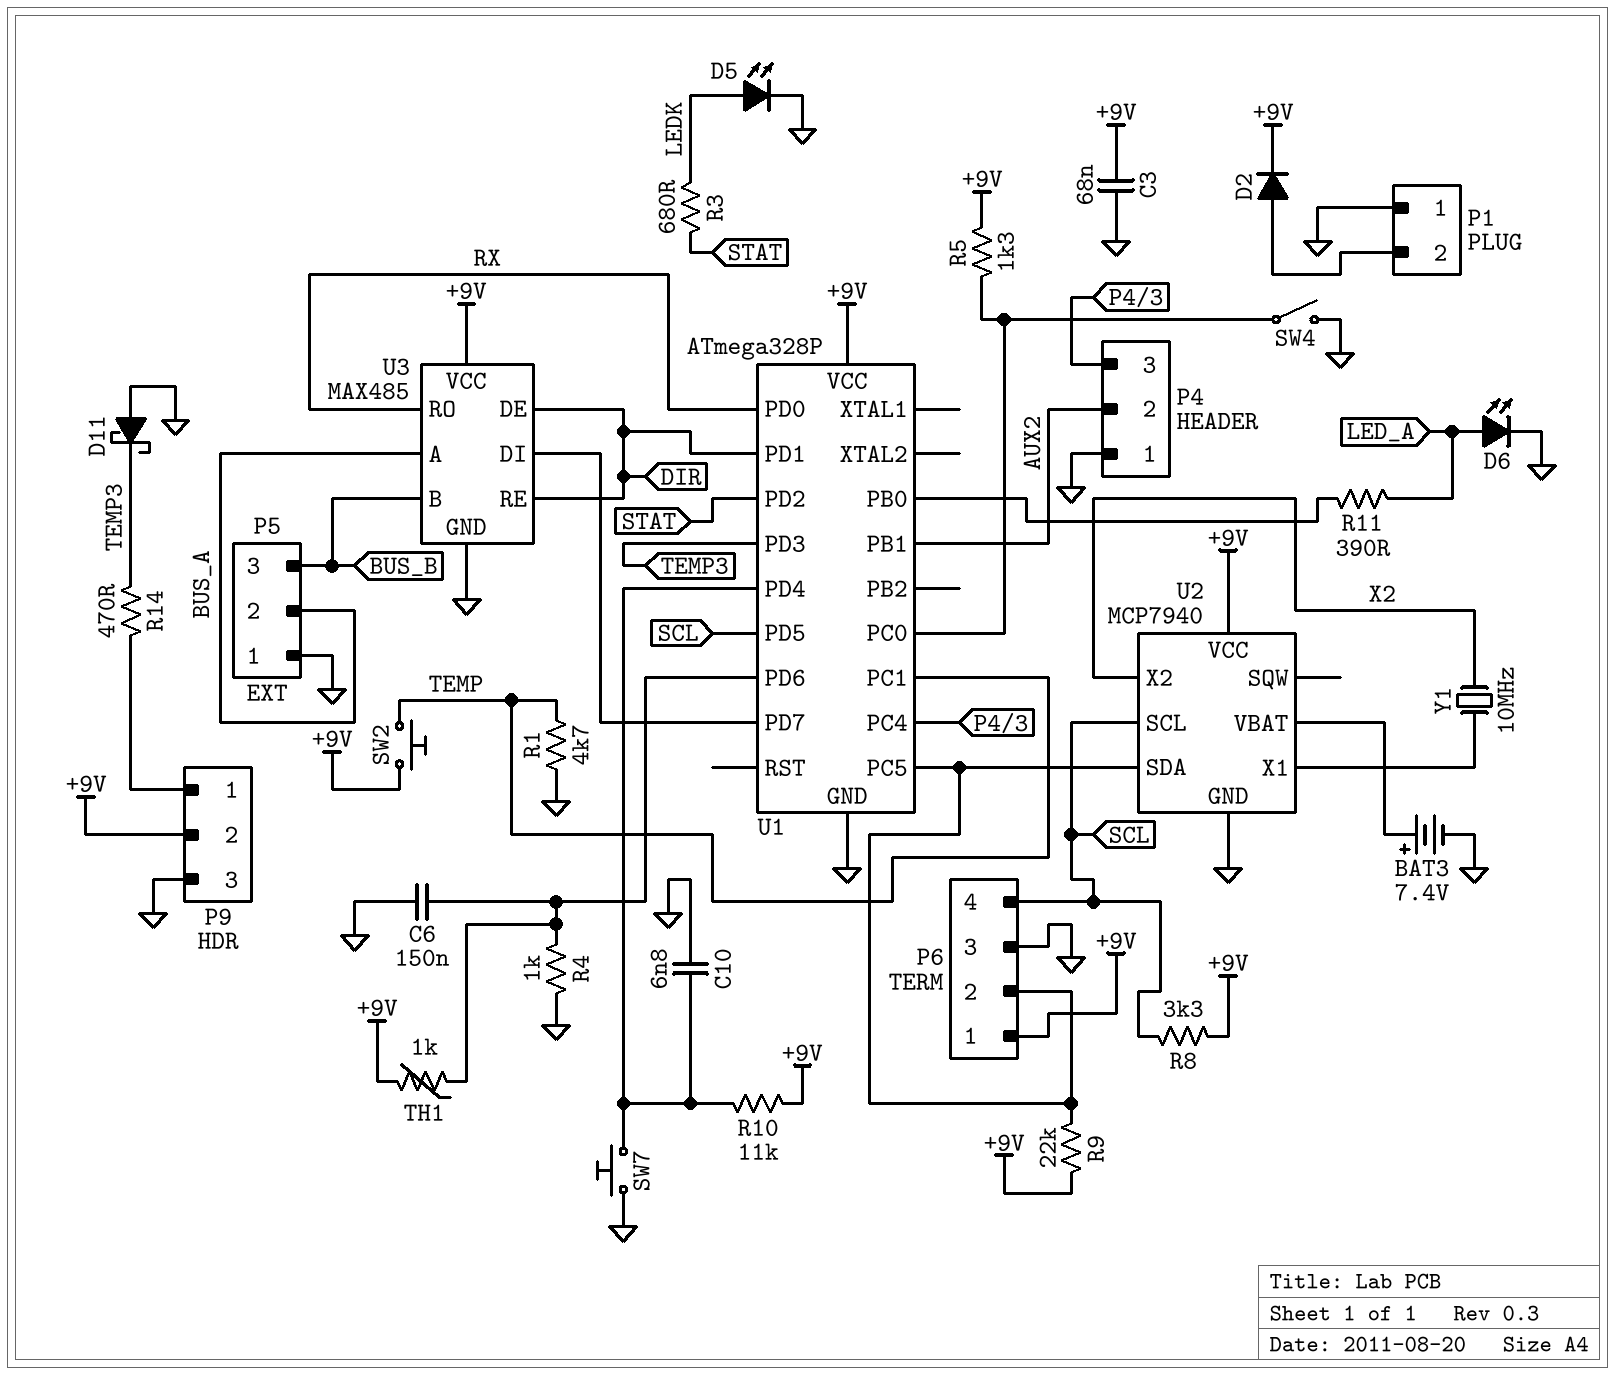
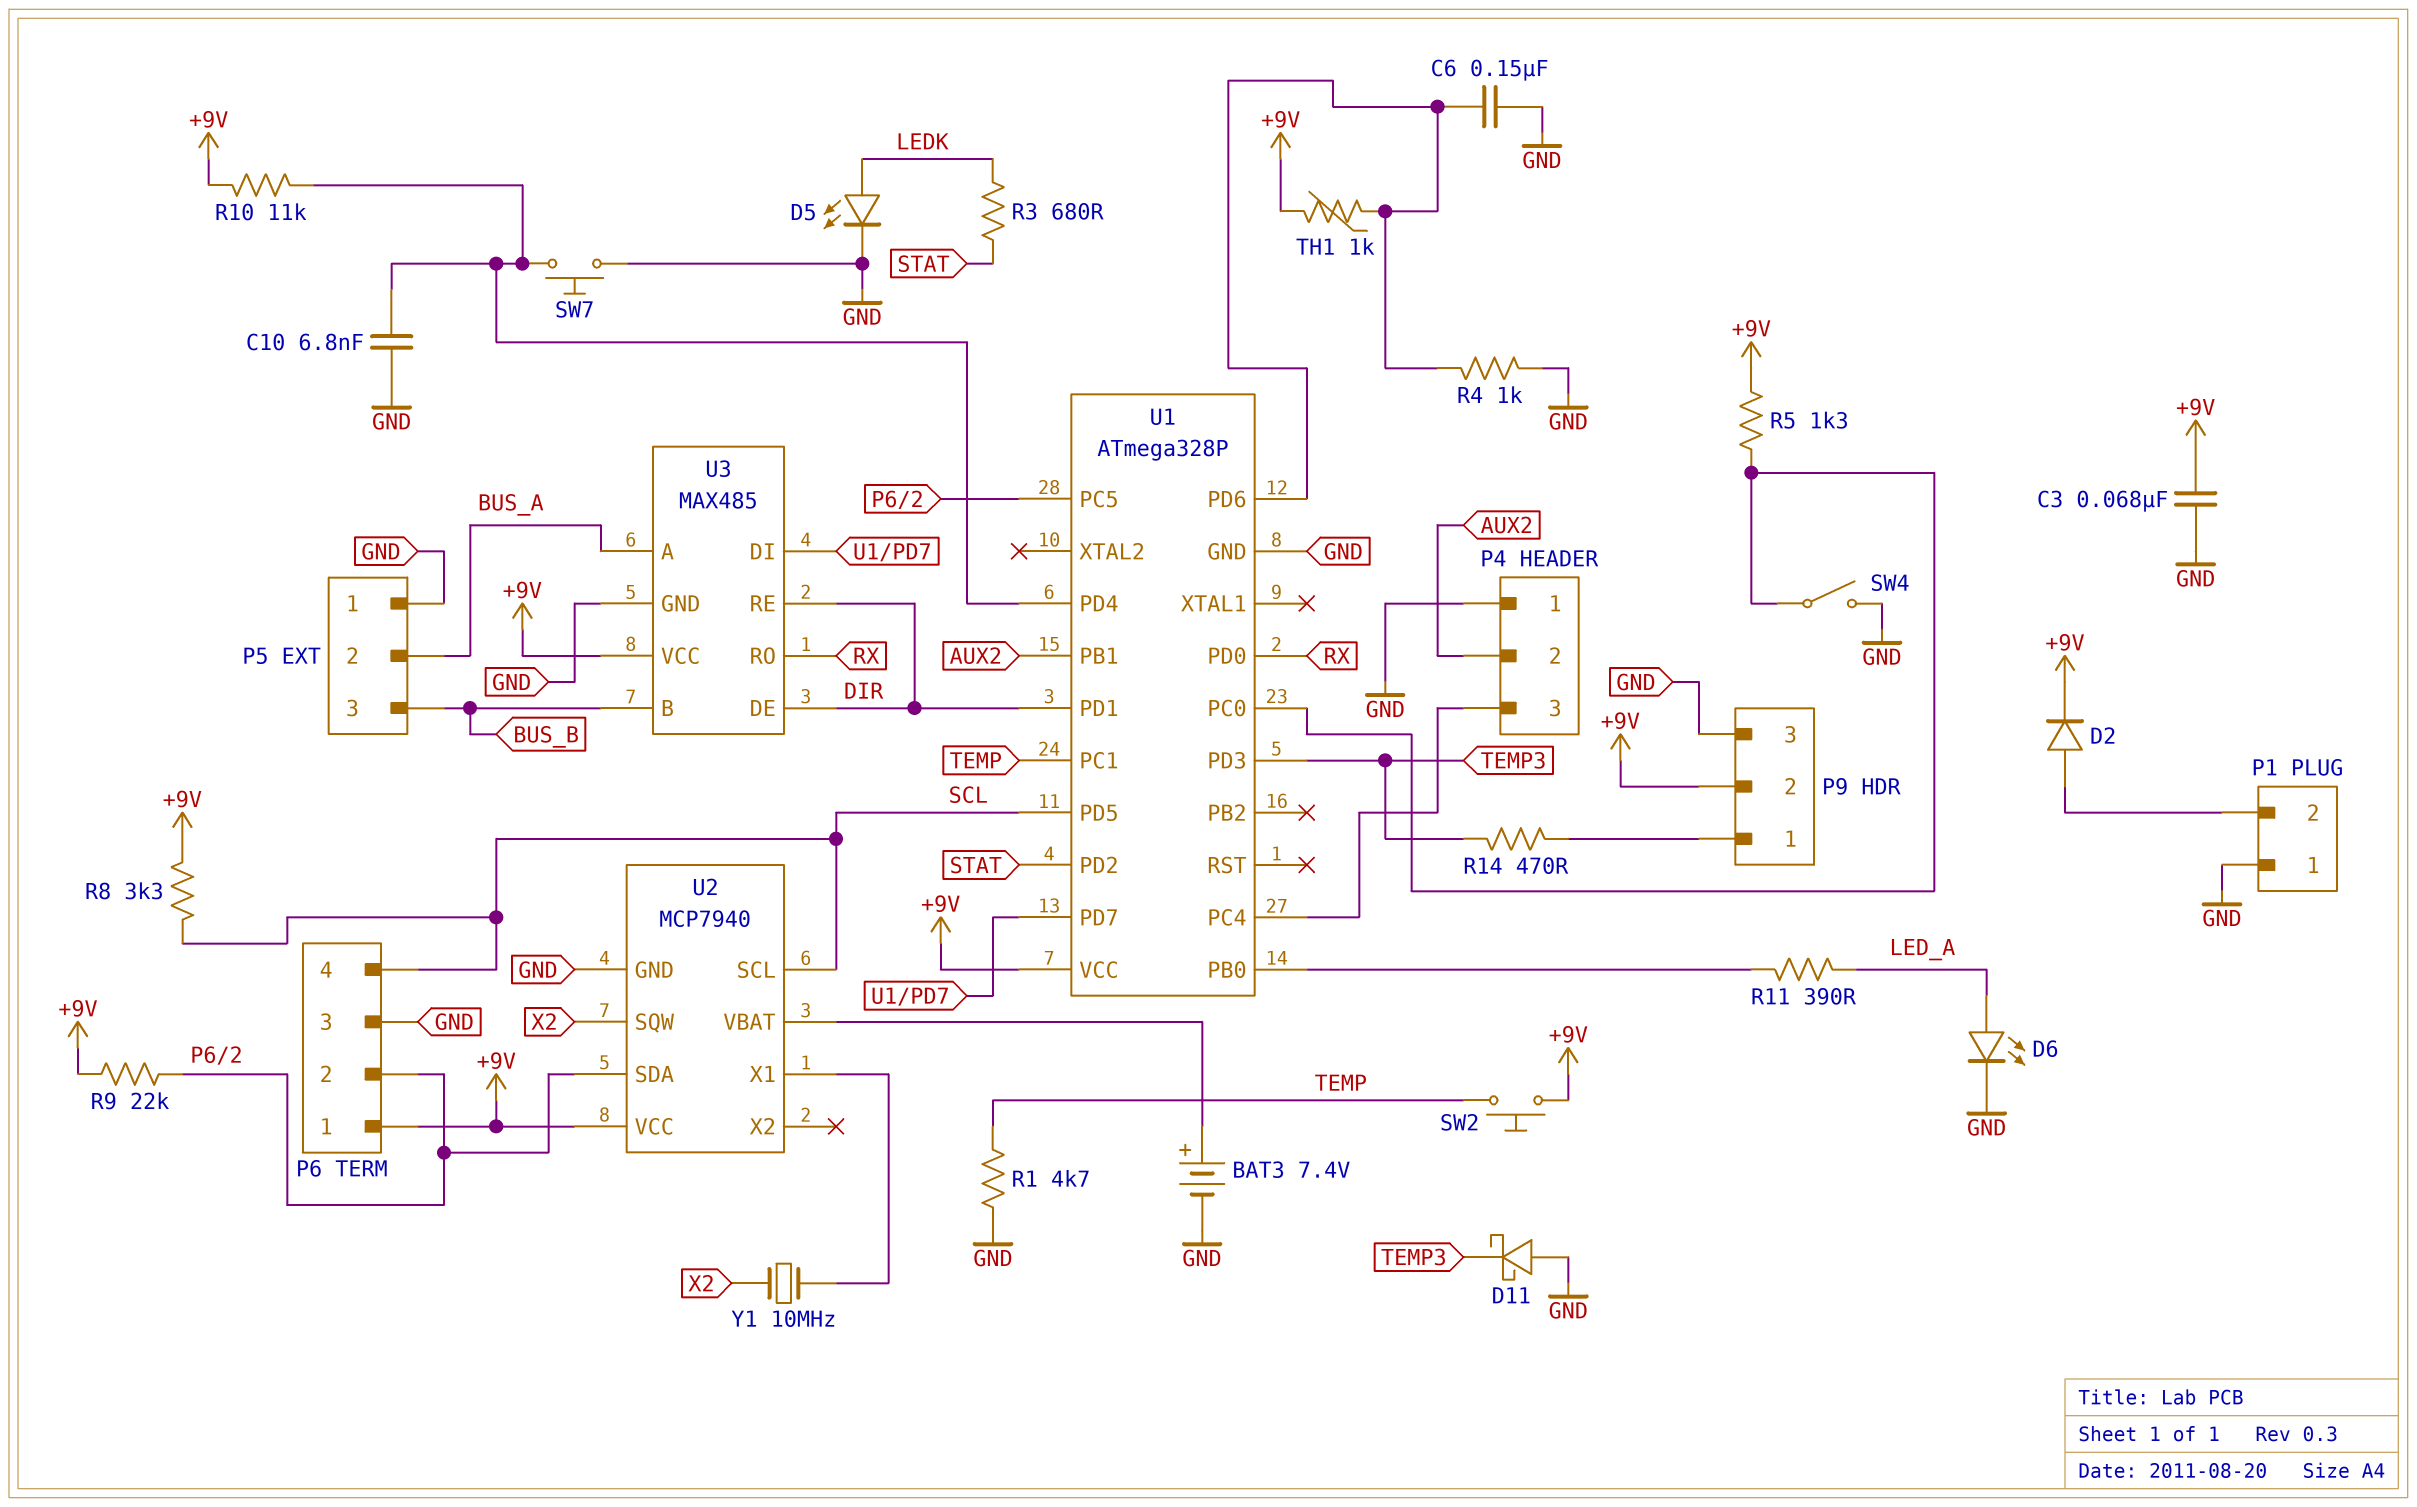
U2 pin SQW: none -> X2
U2 pin X2: X2 -> none

